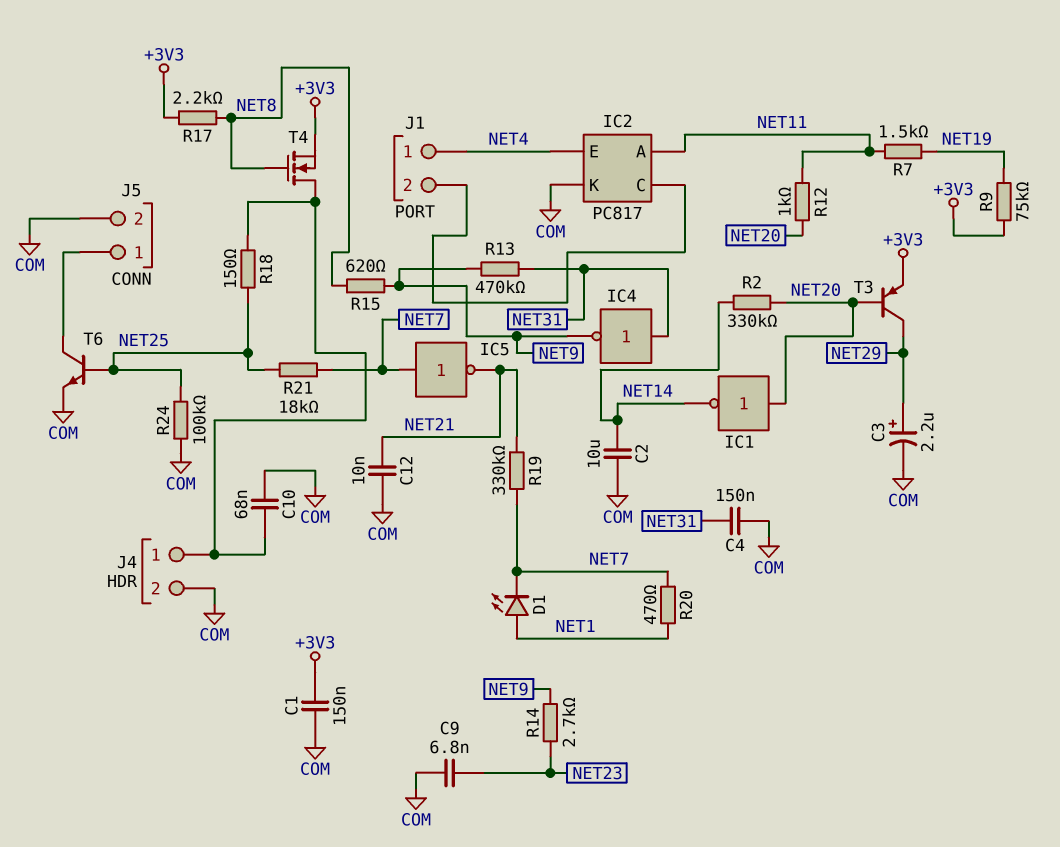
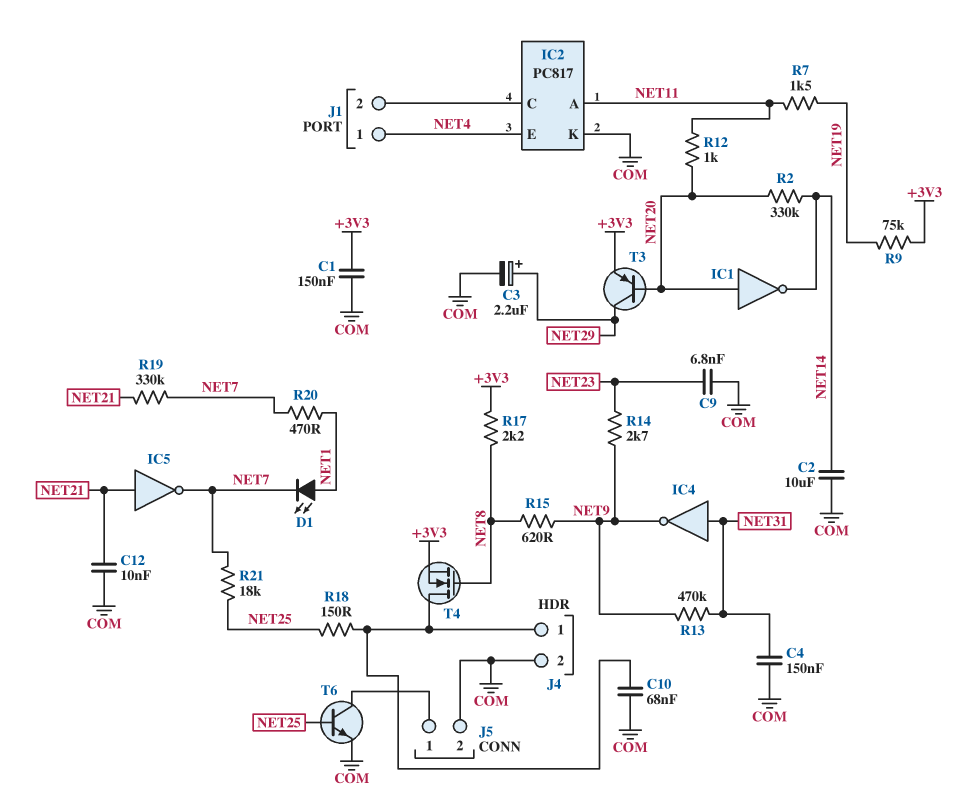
IC5: NOT (in NET7, out NET21) -> NOT (in NET21, out NET7)
R24: 100k (COM, NET25) -> none

